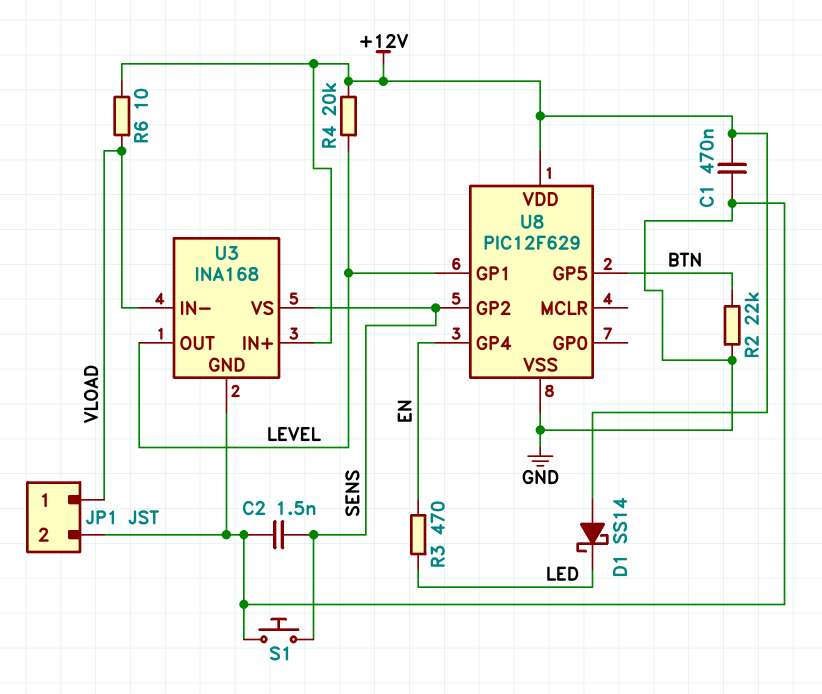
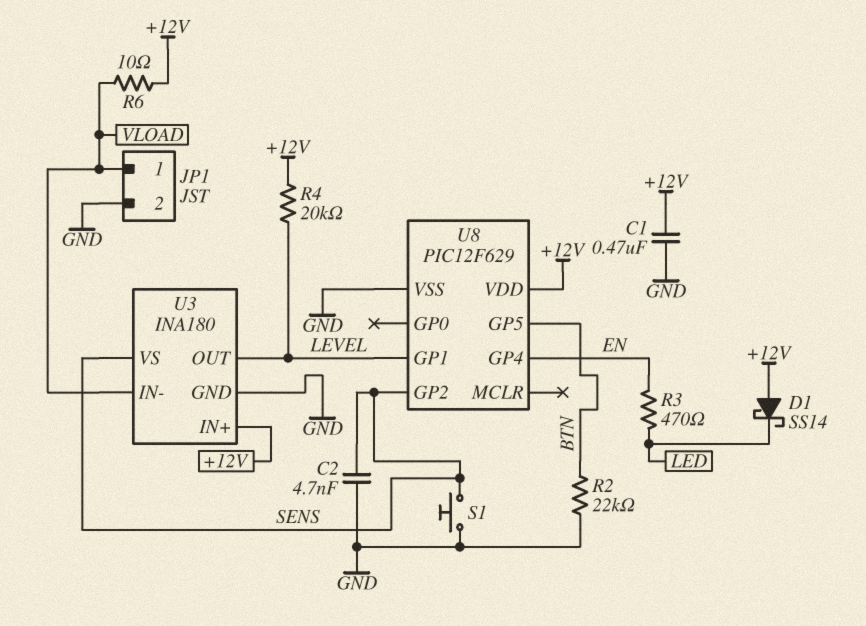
C2: 1.5nF (GND, SENS) -> 4.7nF (GND, SENS)
U3: INA168 -> INA180

